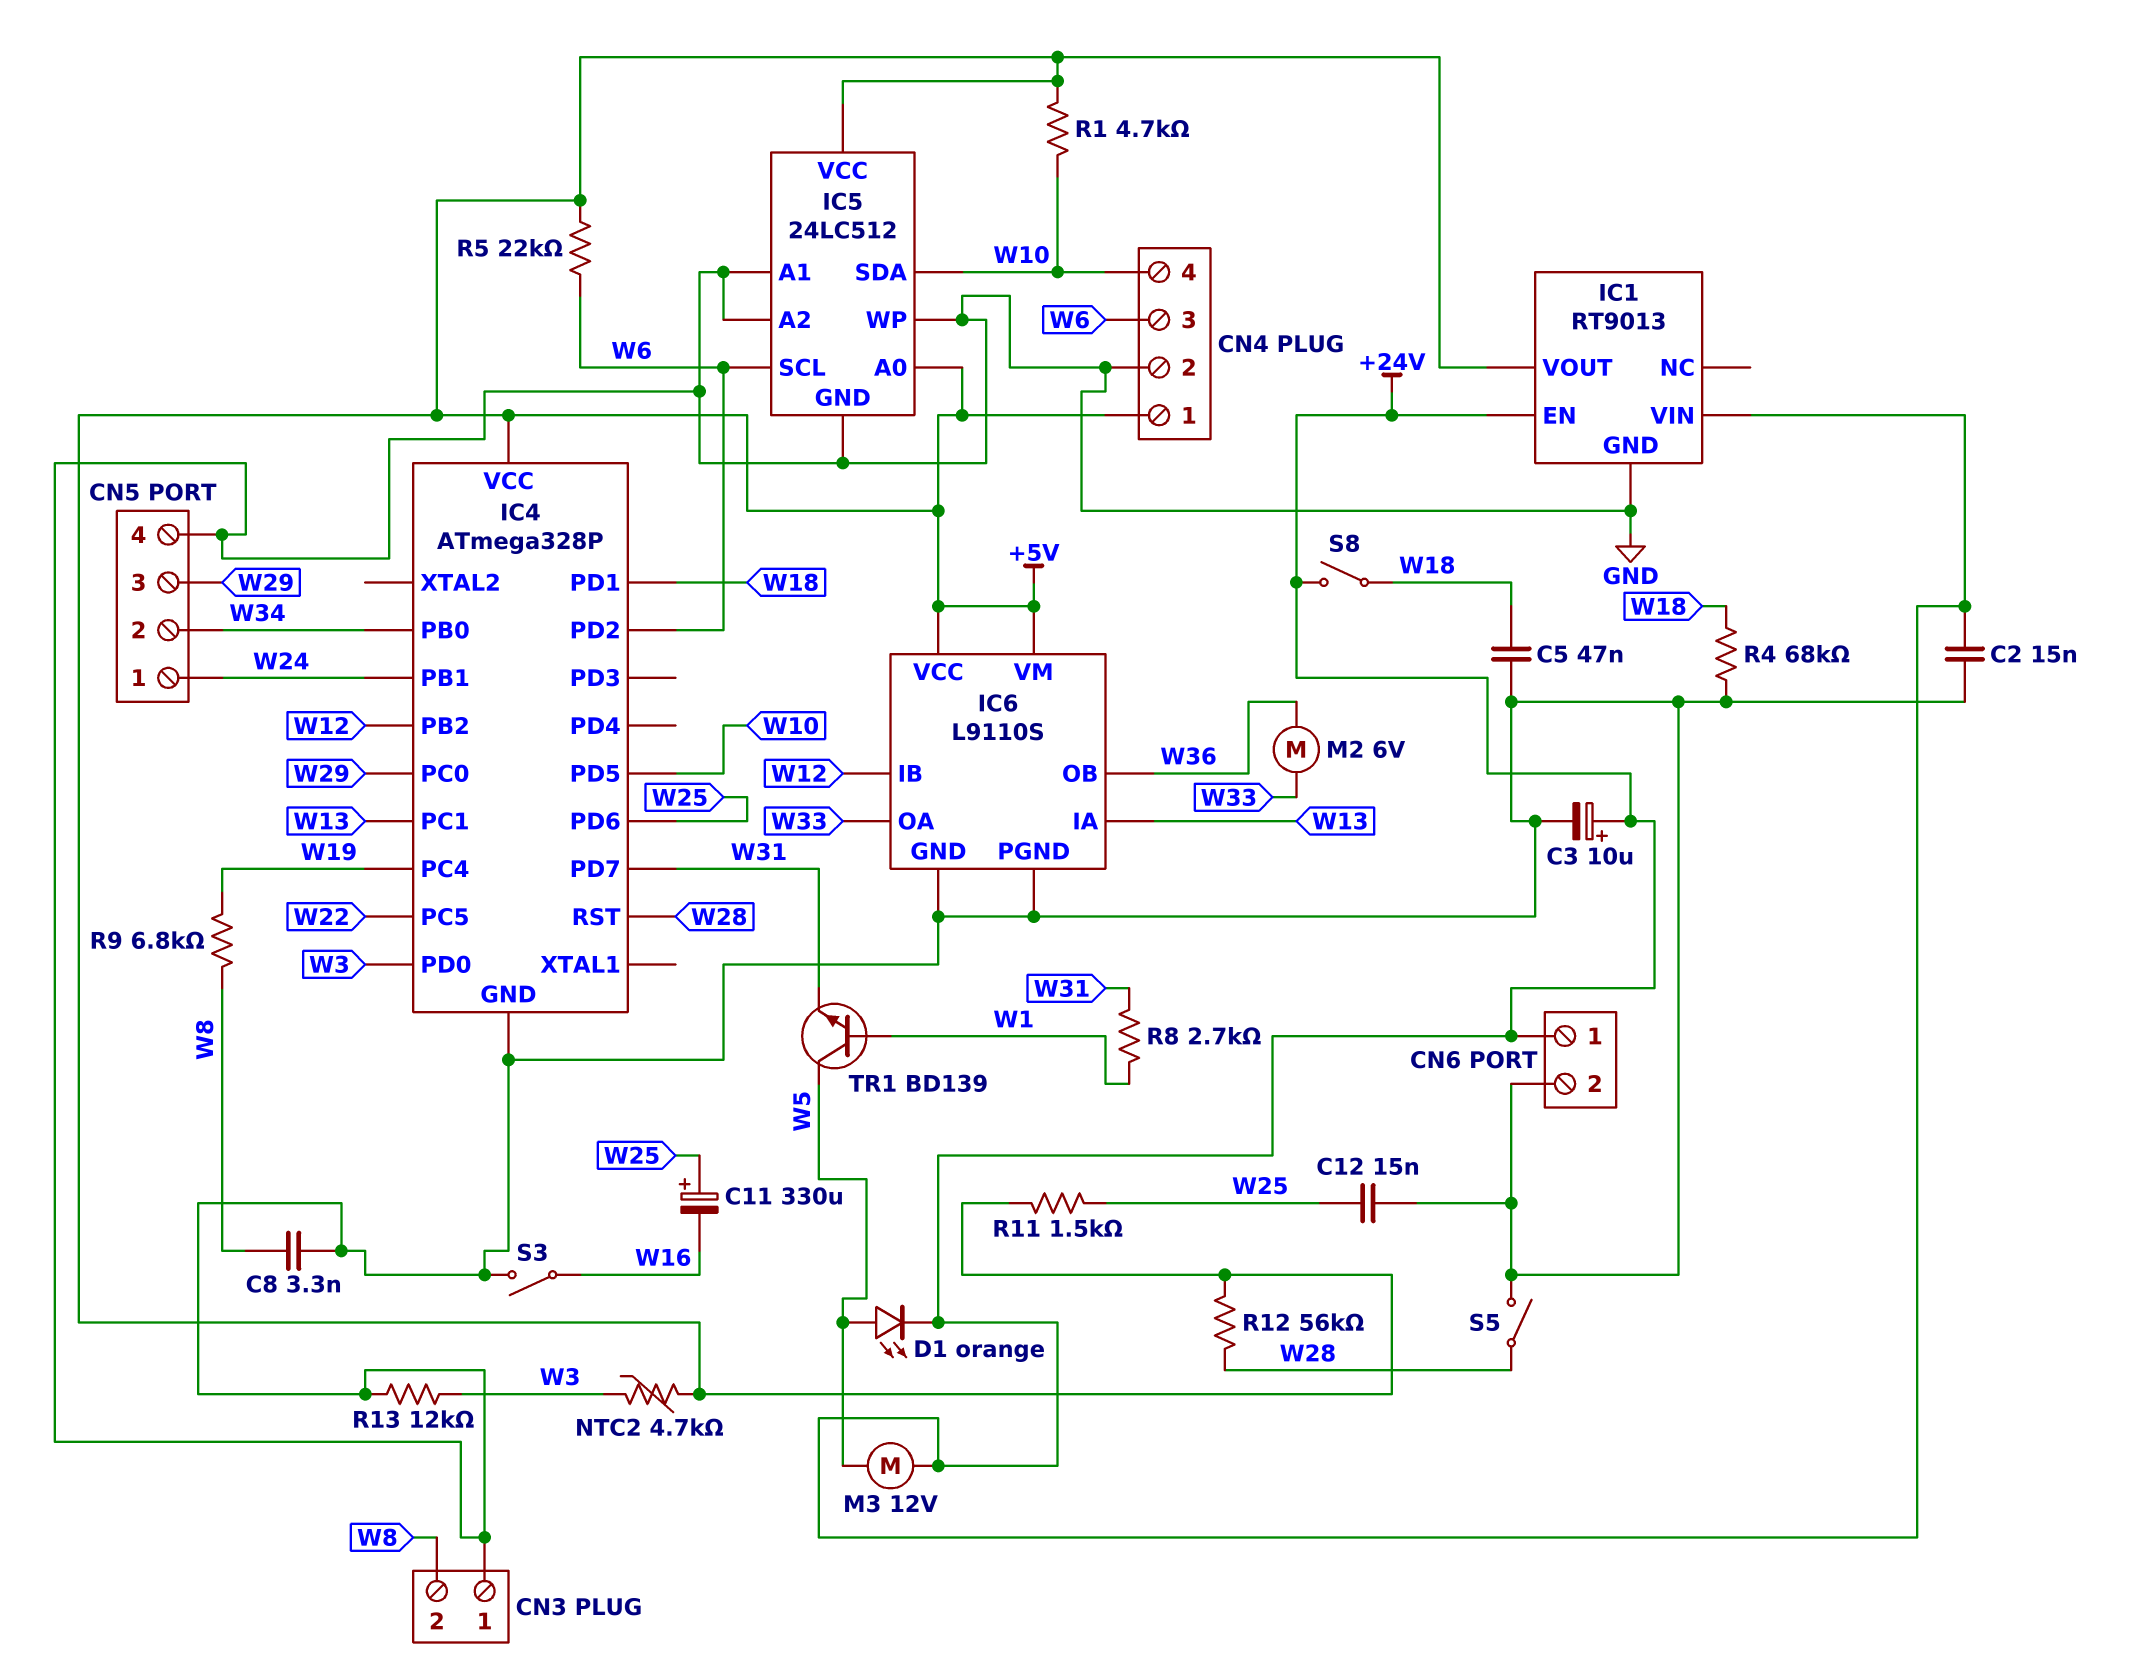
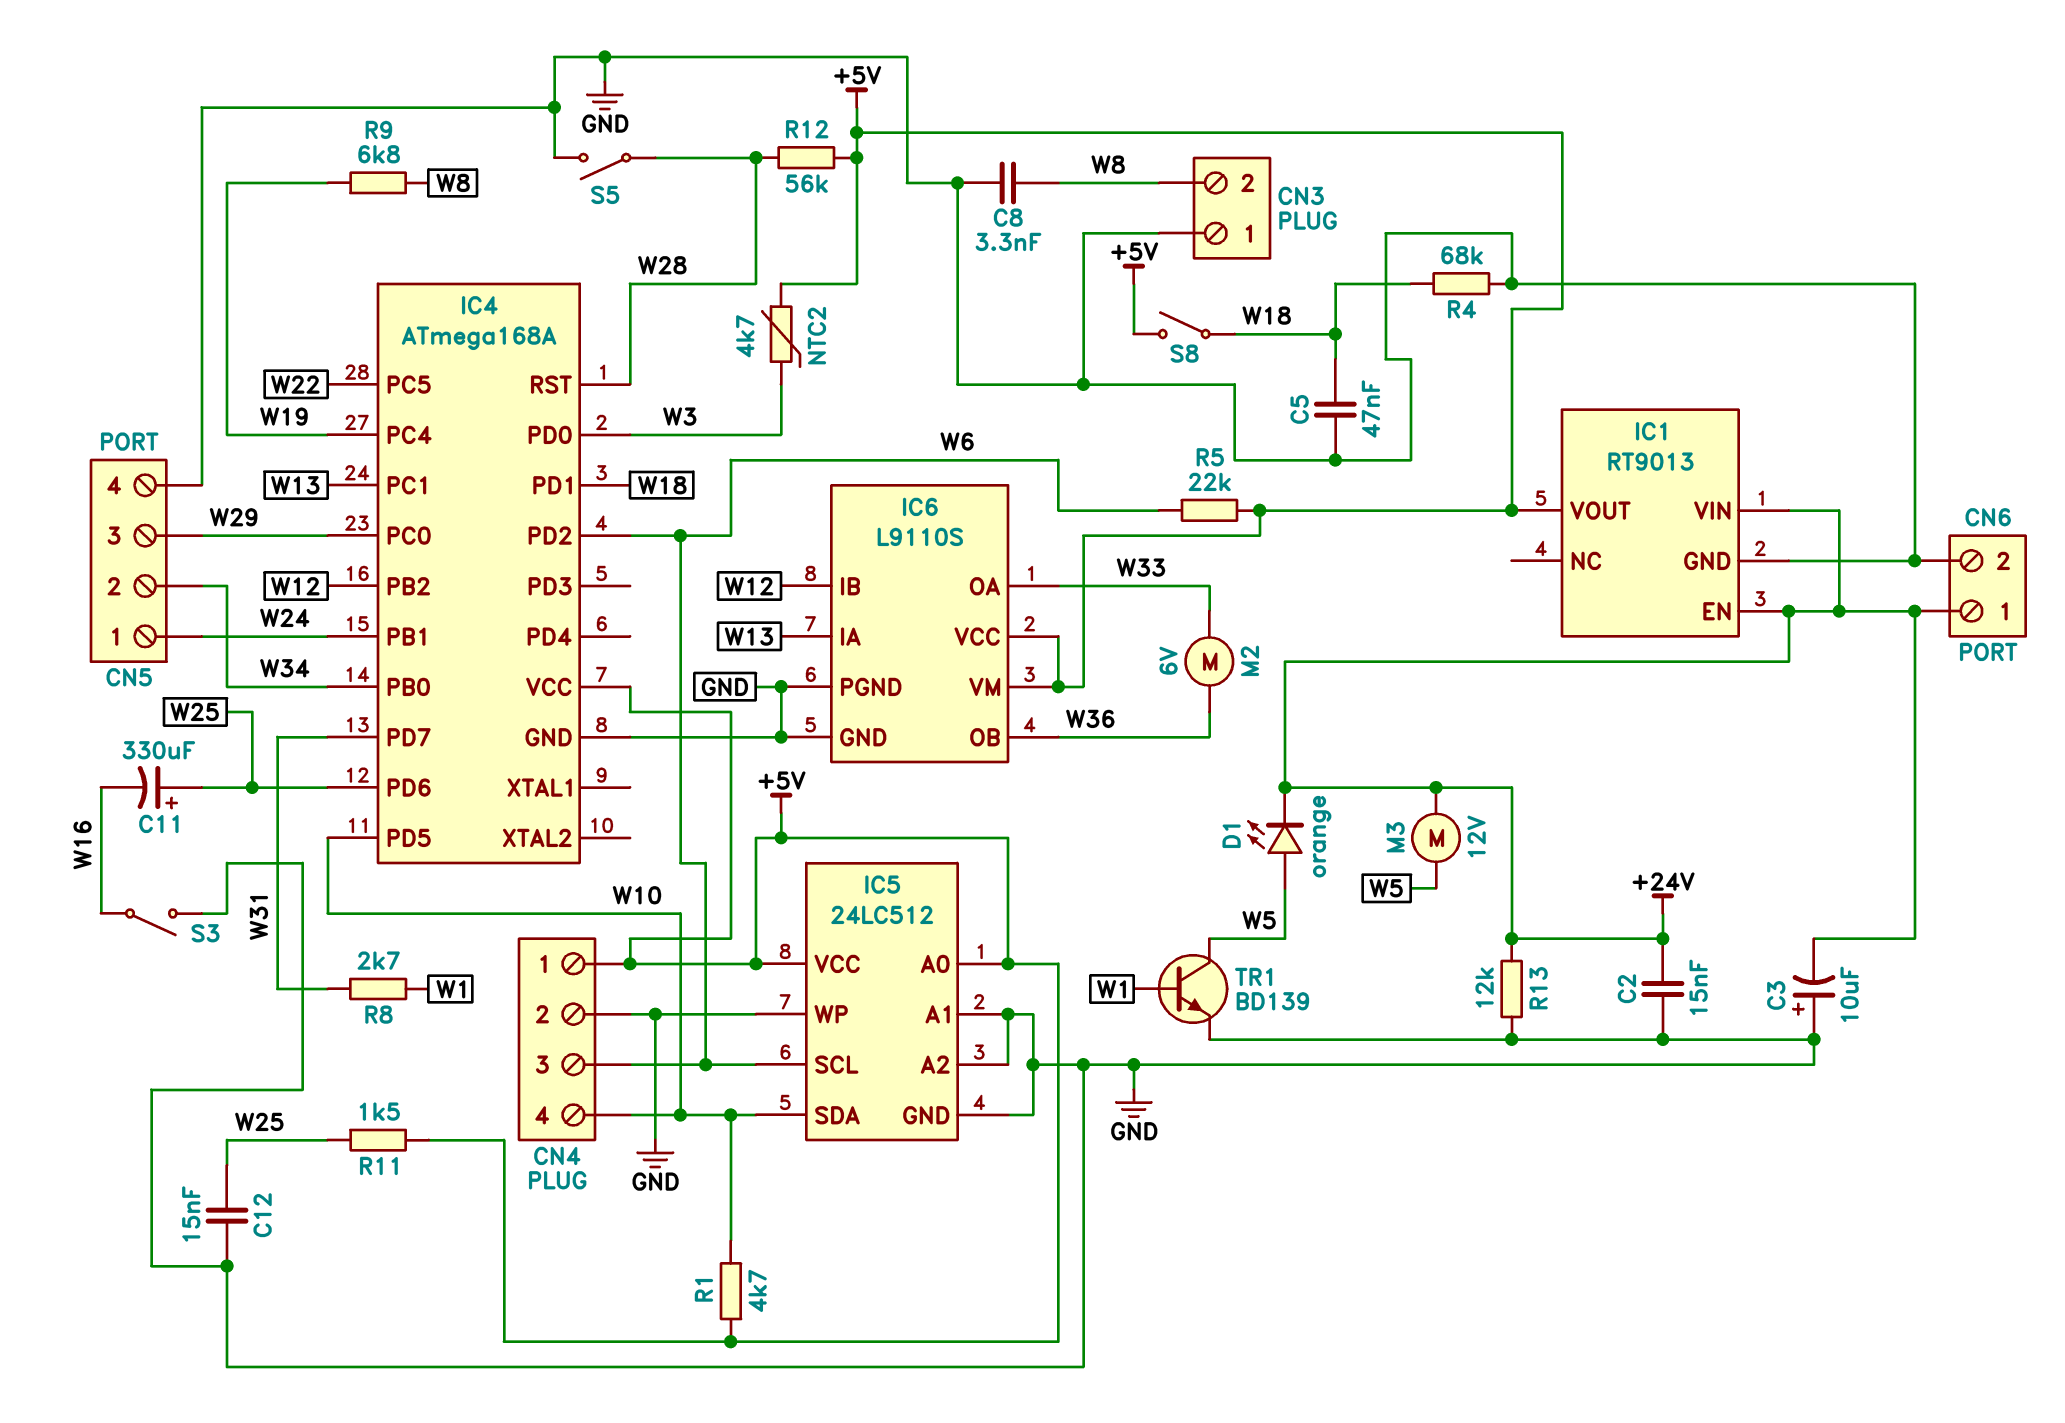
C3: 10uF (plus +24V, minus GND) -> 10uF (plus GND, minus +24V)
IC4: ATmega328P -> ATmega168A
R13: 12k (GND, W3) -> 12k (+24V, GND)
S8: switch (+24V, W18) -> switch (+5V, W18)
TR1: NPN BD139 (B W1, C W5, E W31) -> NPN BD139 (B W1, C W5, E GND)

